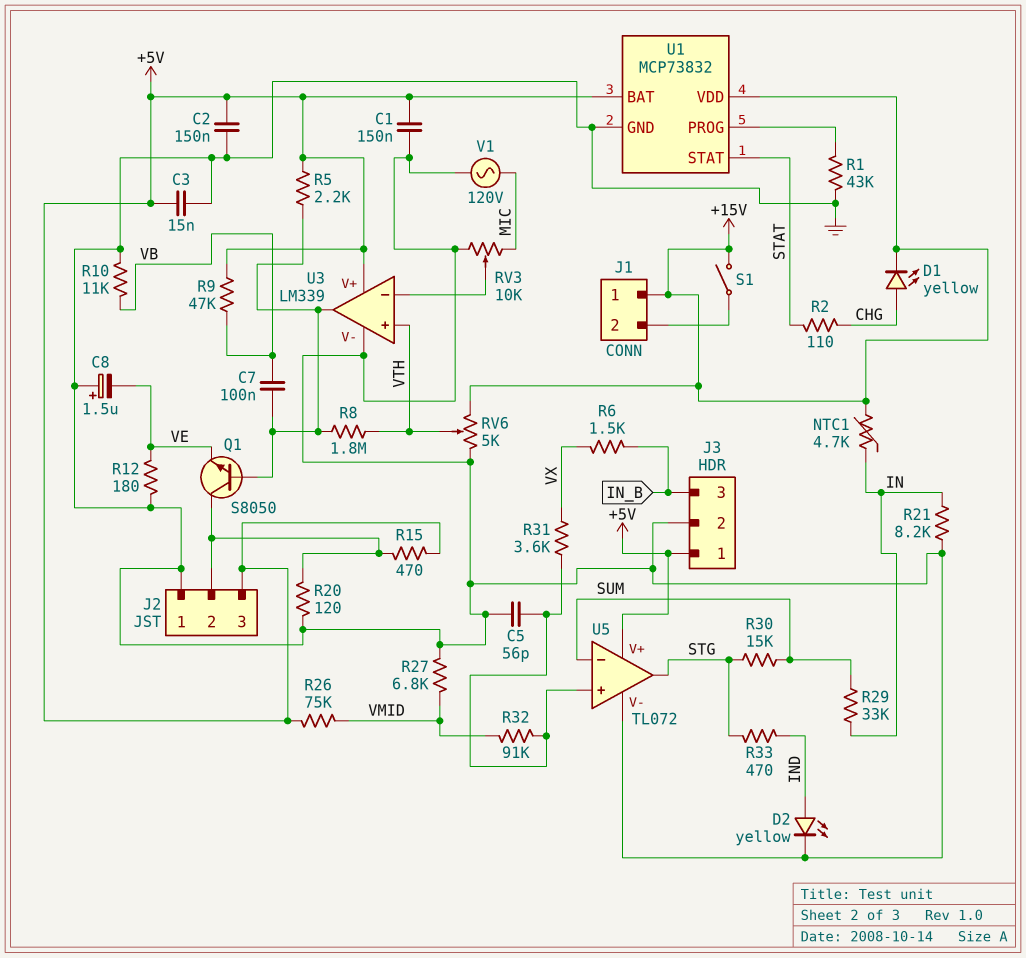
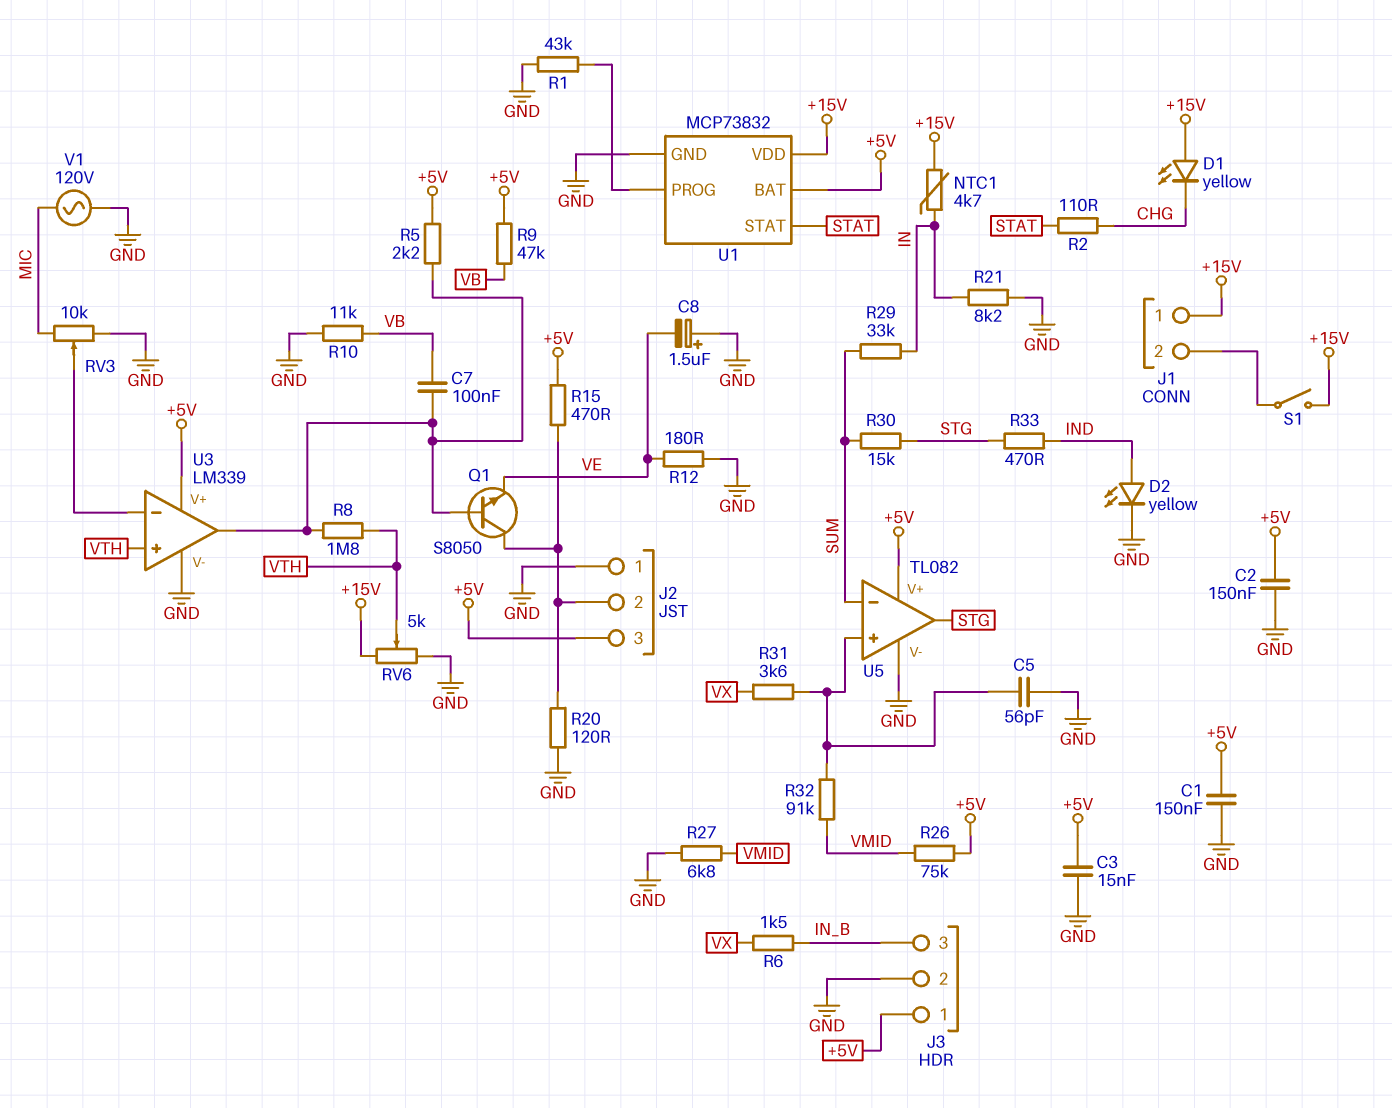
D1: LED yellow (A CHG, K +15V) -> LED yellow (A +15V, K CHG)
U5: TL072 -> TL082

